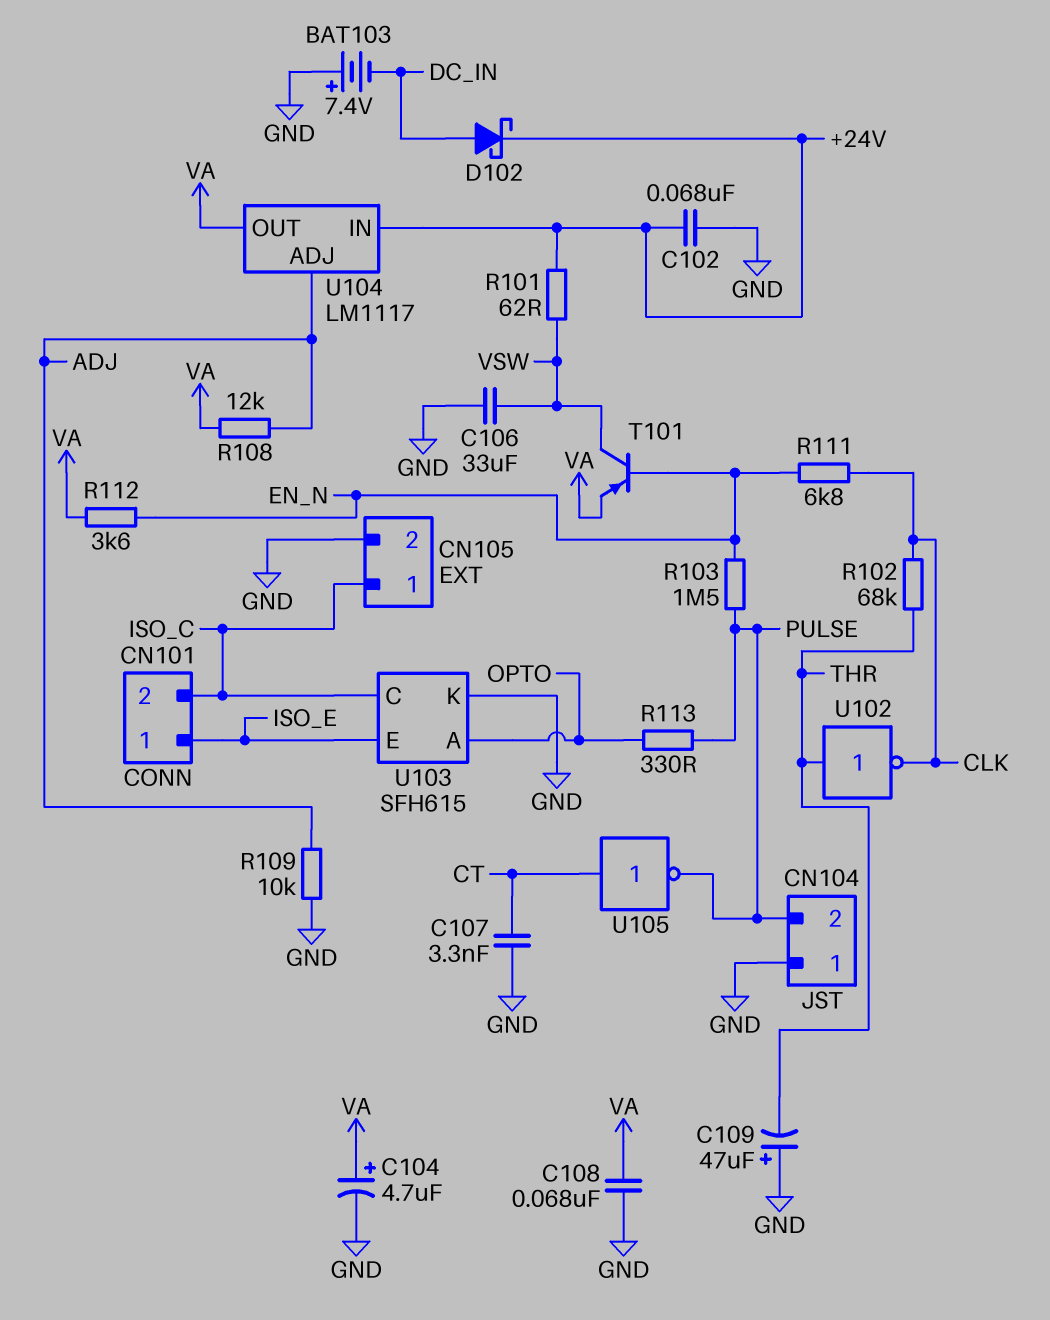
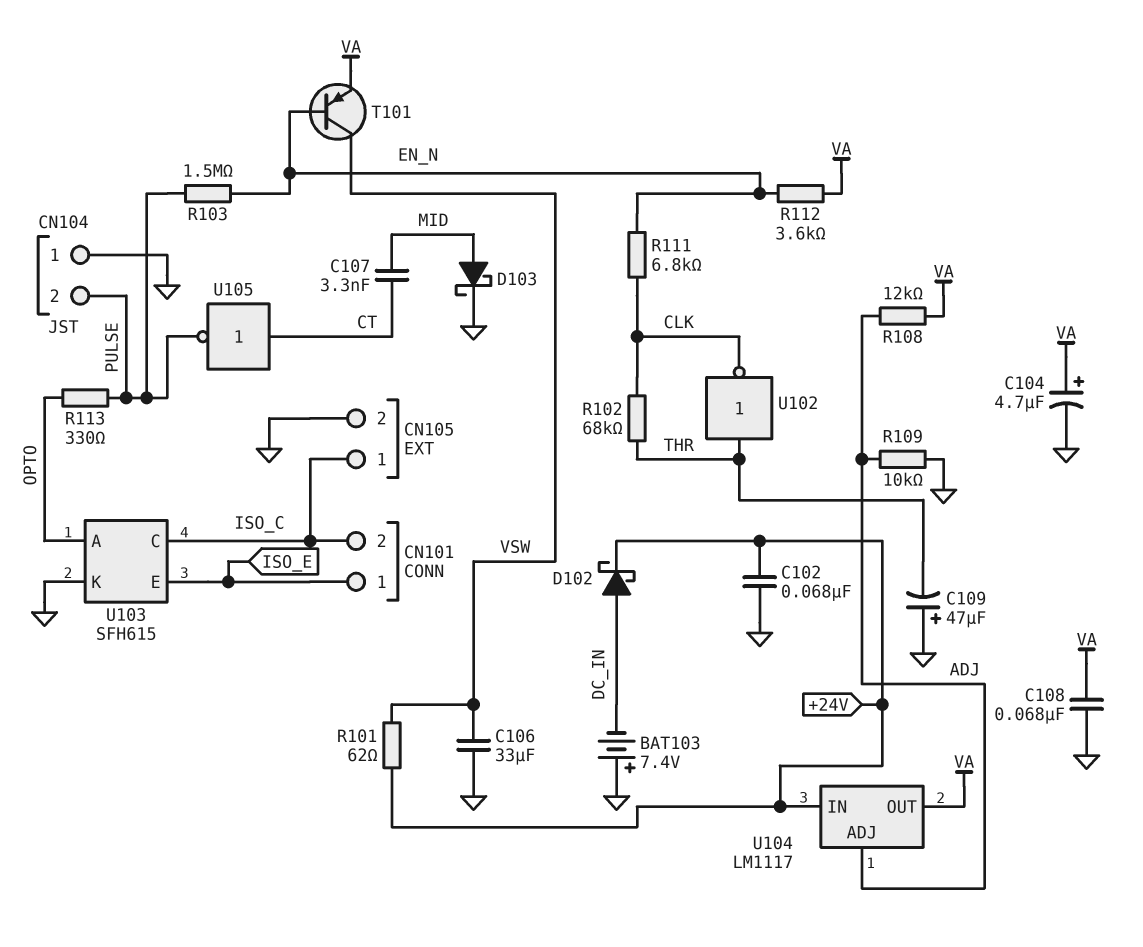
C107: 3.3nF (CT, GND) -> 3.3nF (CT, MID)
D103: none -> schottky (A MID, K GND)

